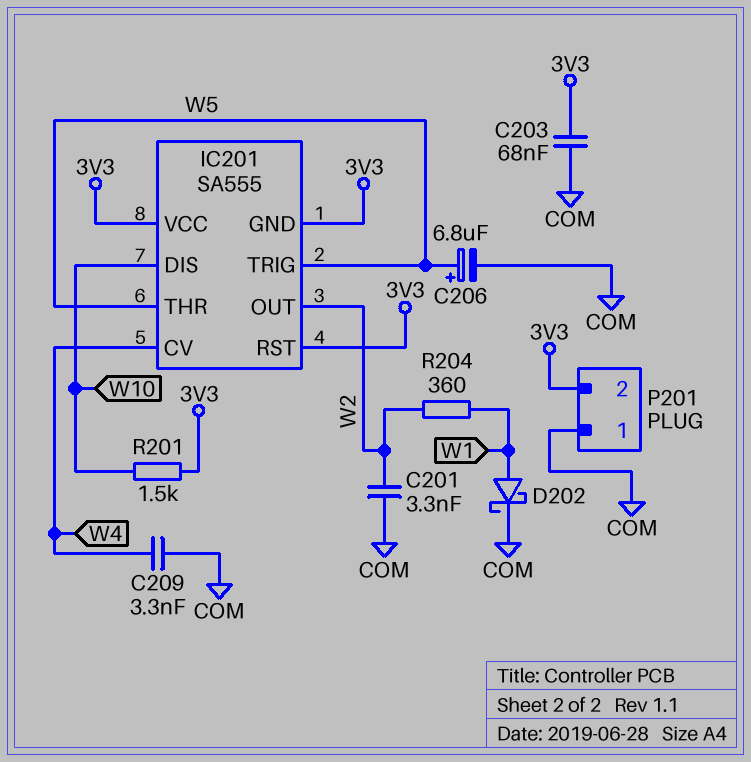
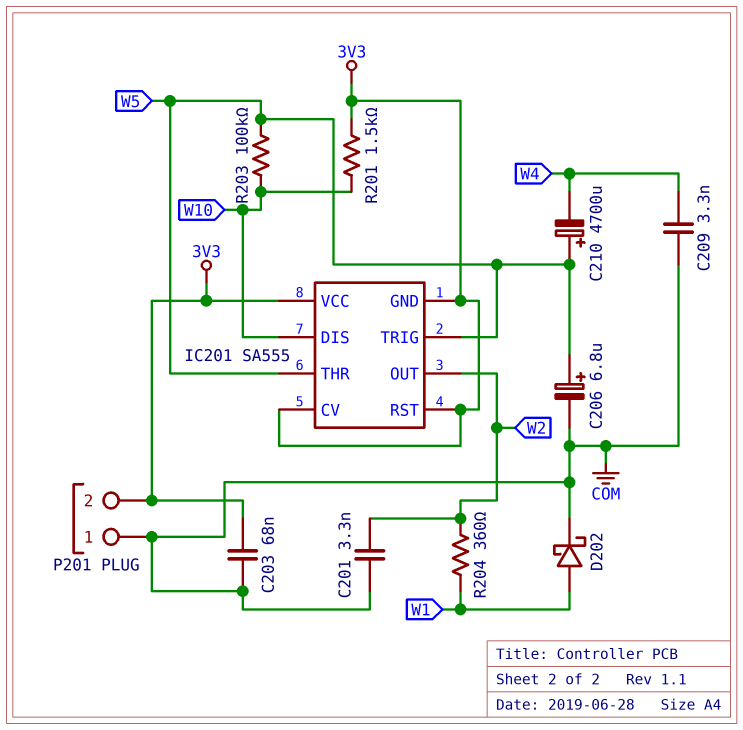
C210: none -> 4700uF (plus W5, minus W4)
IC201 pin CV: W4 -> 3V3
R203: none -> 100k (W5, W10)

